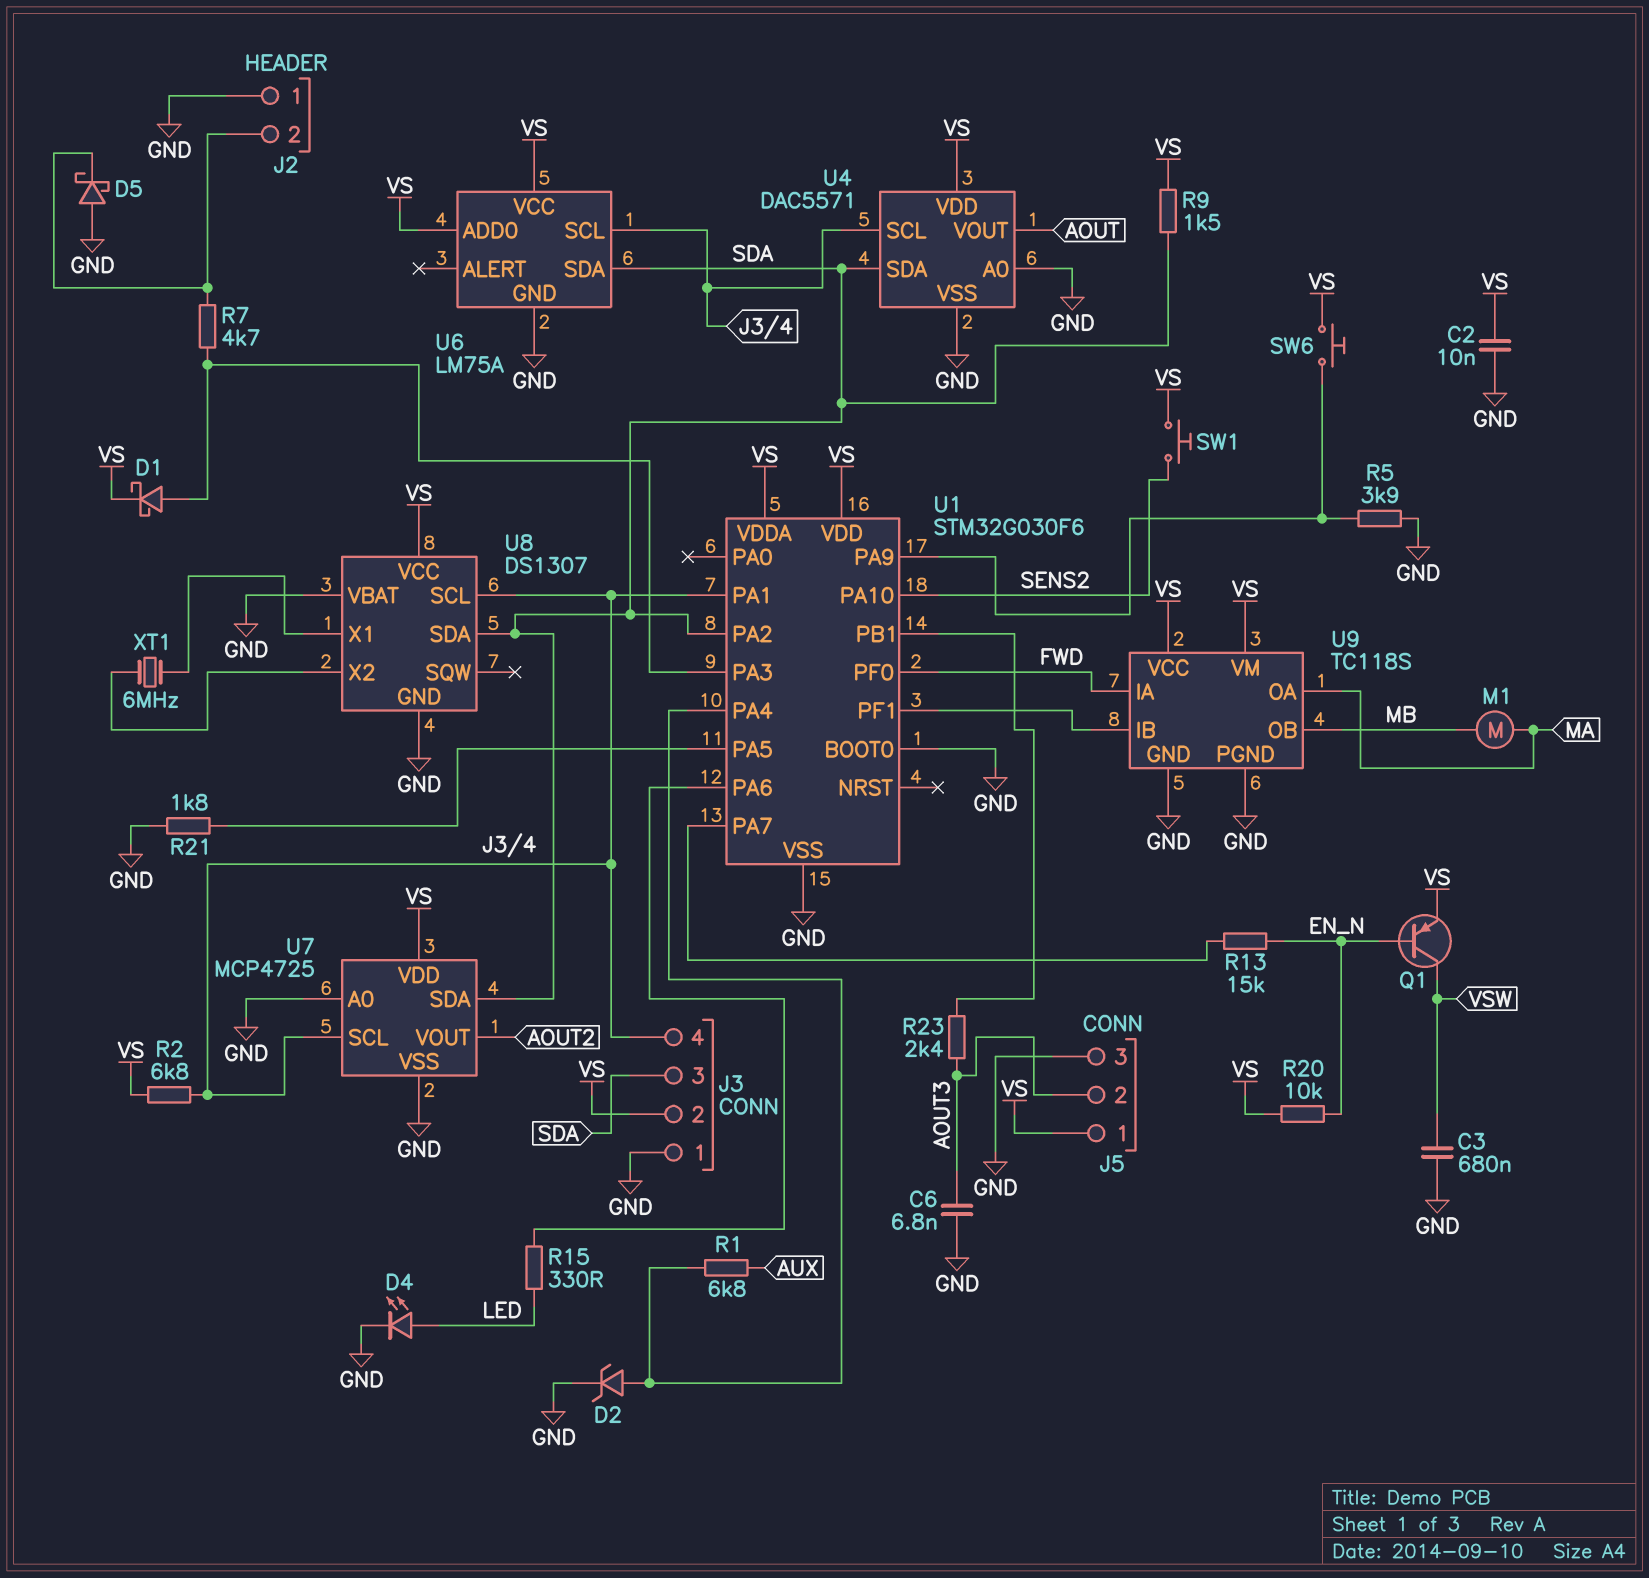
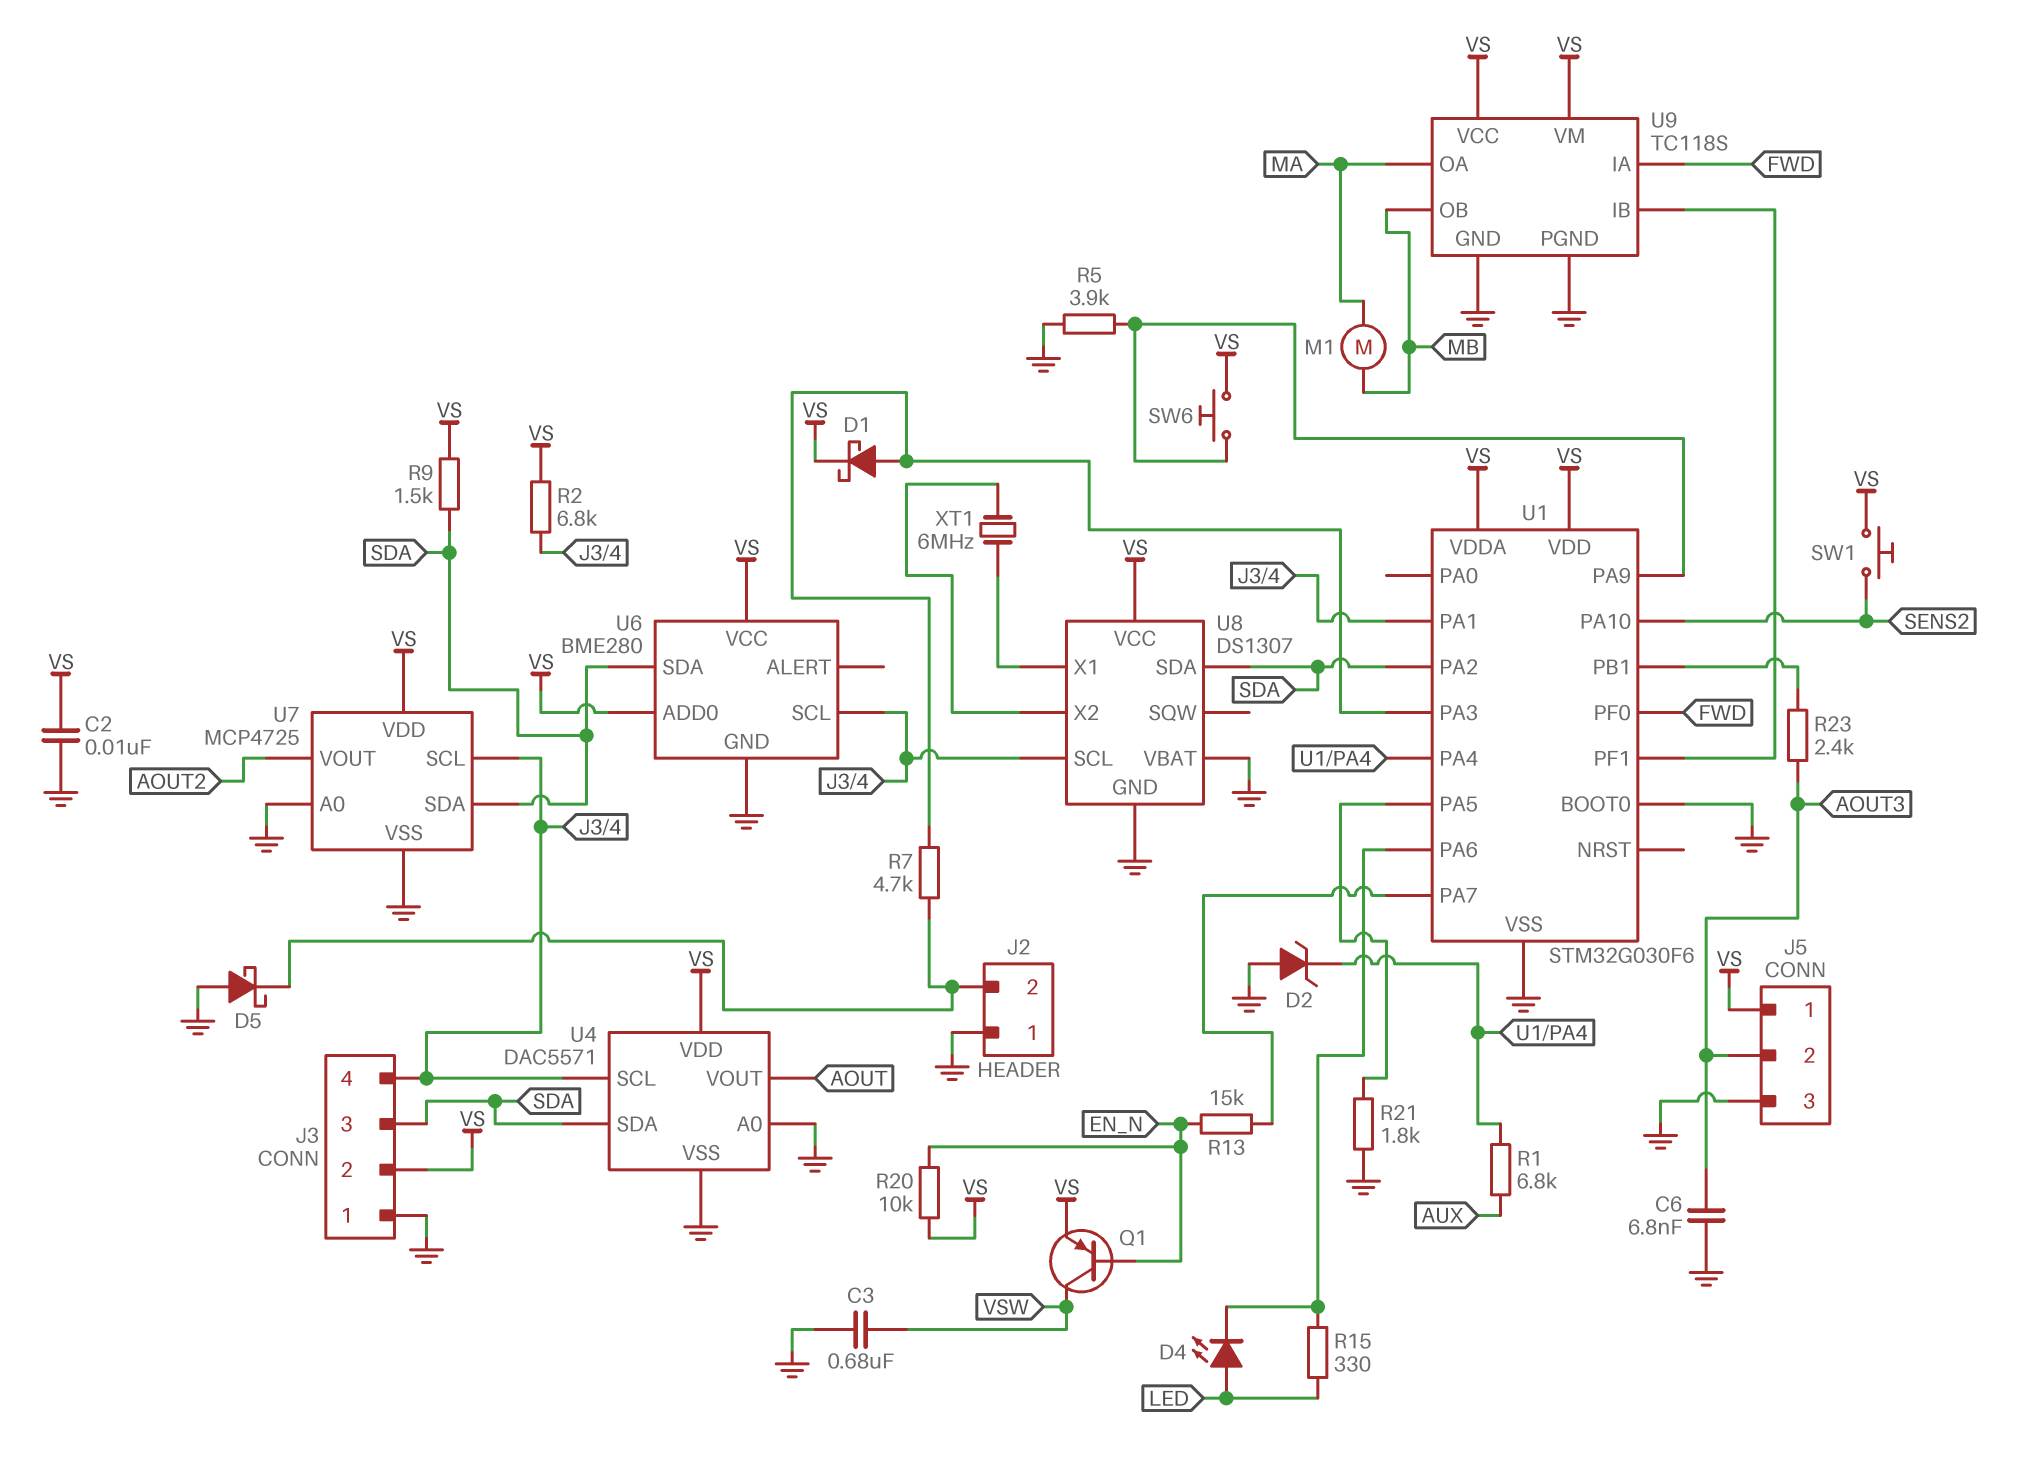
D2: zener (A U1/PA4, K GND) -> zener (A GND, K U1/PA4)
D4: LED (A LED, K GND) -> LED (A LED, K U1/PA6)
U6: LM75A -> BME280

